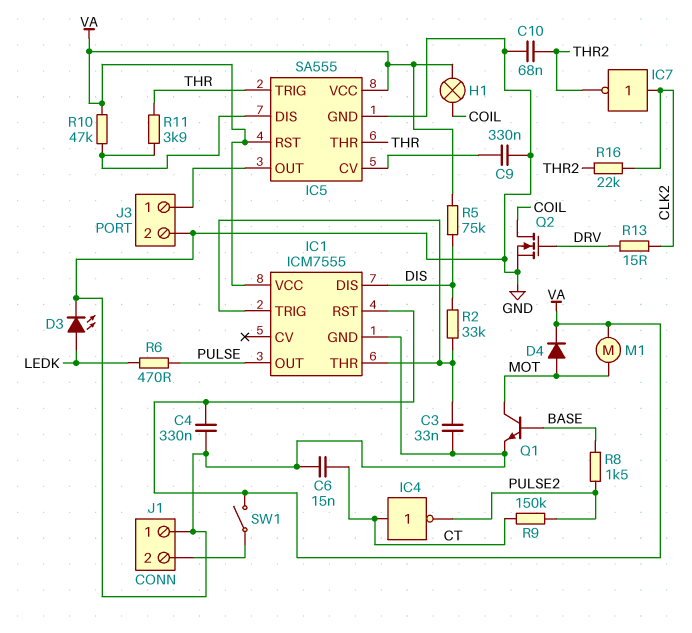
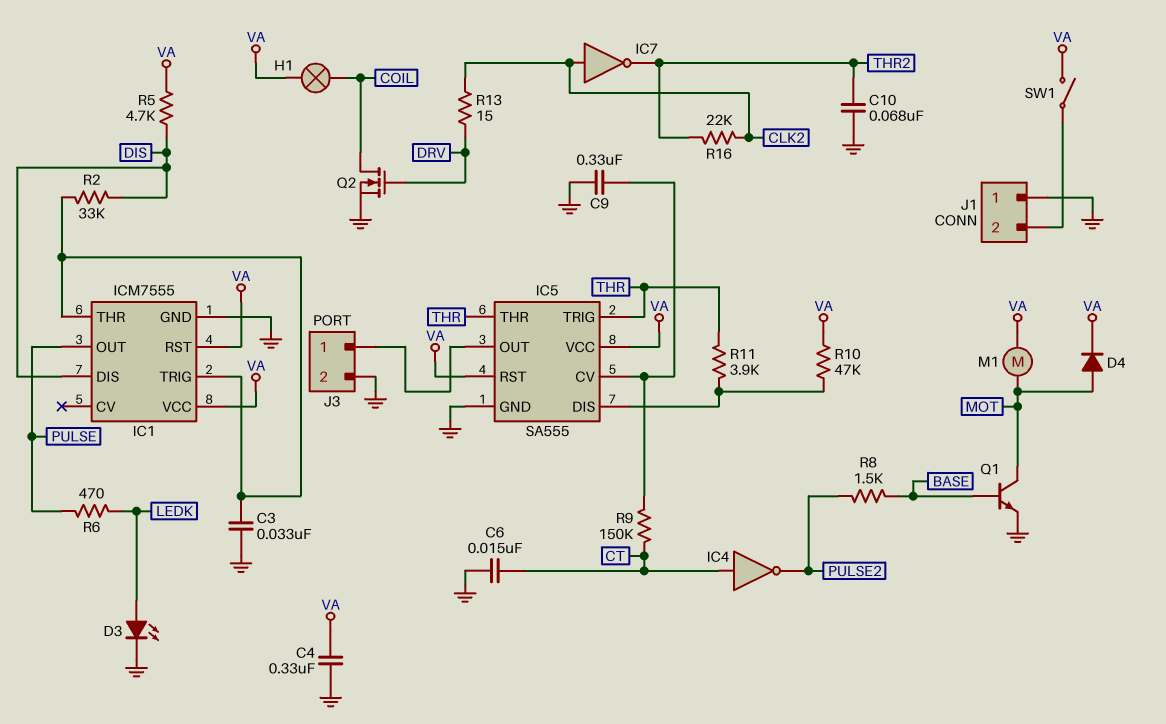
R5: 75k (DIS, VA) -> 4.7k (DIS, VA)
R9: 150k (CT, PULSE2) -> 150k (CT, IC5/CV)

